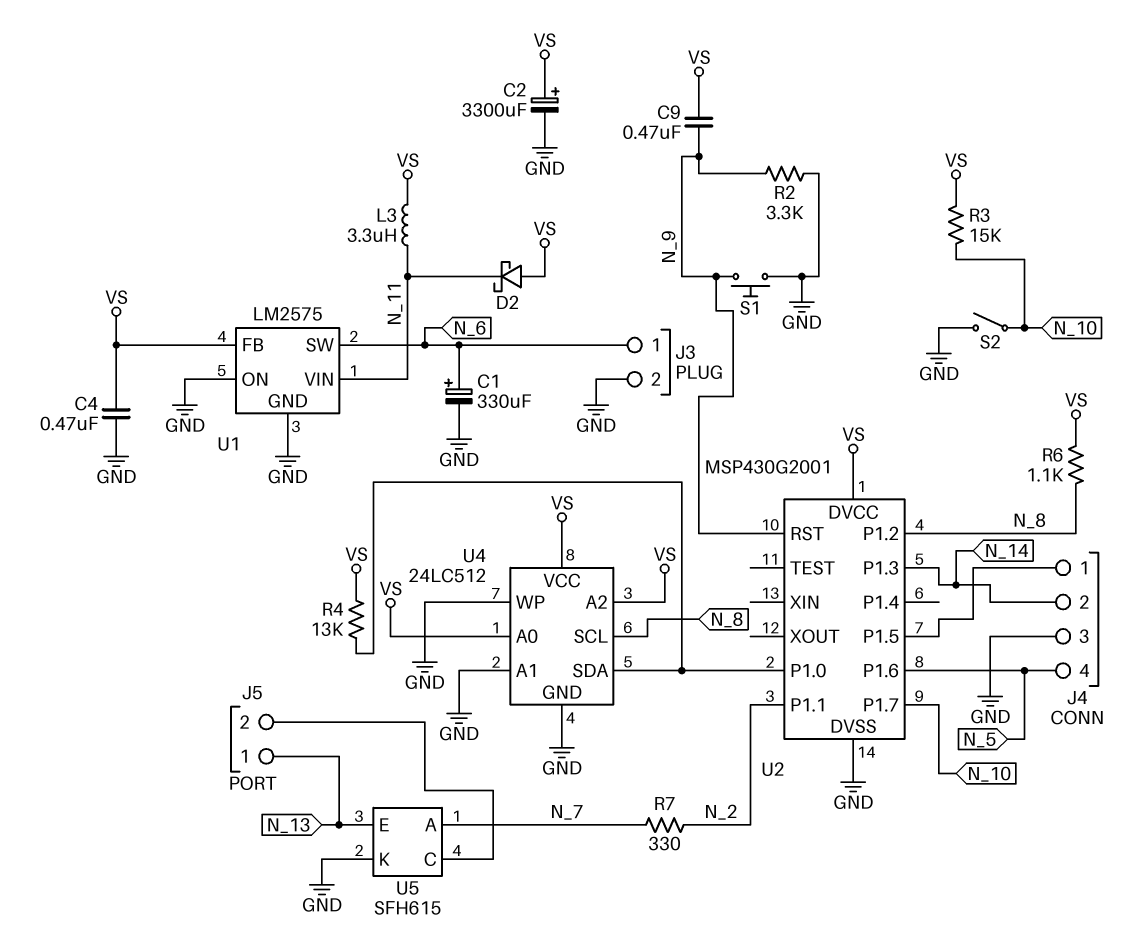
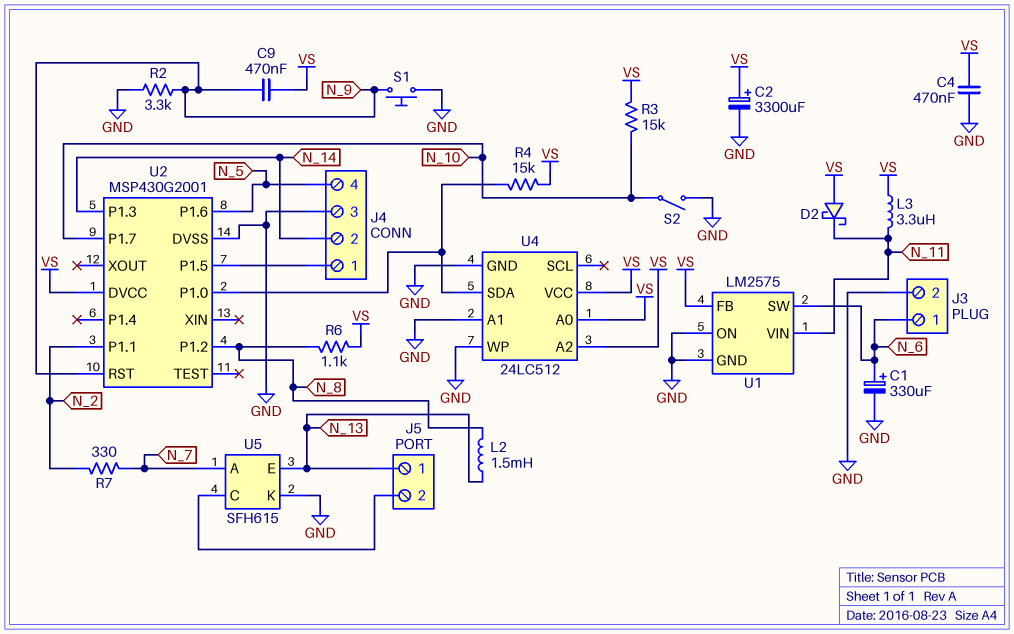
L2: none -> 1.5mH (N_8, N_13)
R4: 13k (U2/P1.0, VS) -> 15k (U2/P1.0, VS)
U4 pin SCL: N_8 -> none

